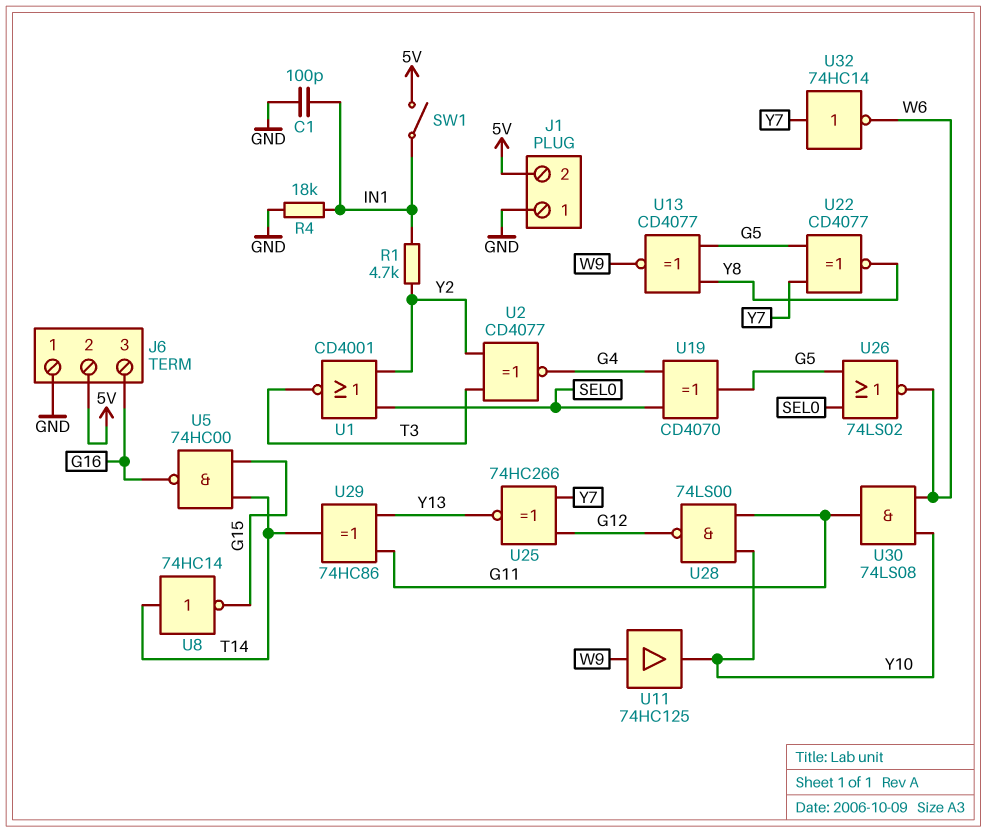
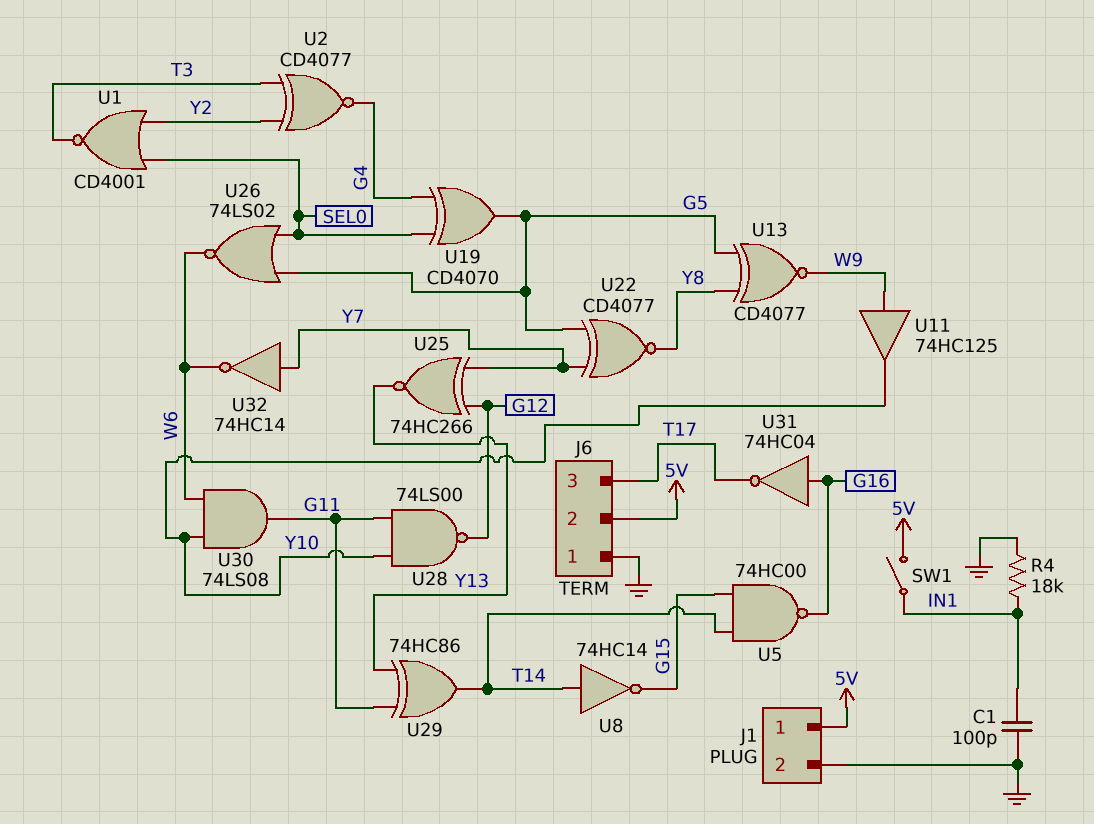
J1 pin 1: GND -> 5V
J1 pin 2: 5V -> GND
J6 pin 3: G16 -> T17
R1: 4.7k (IN1, Y2) -> none
U31: none -> NOT 74HC04 (in G16, out T17)

